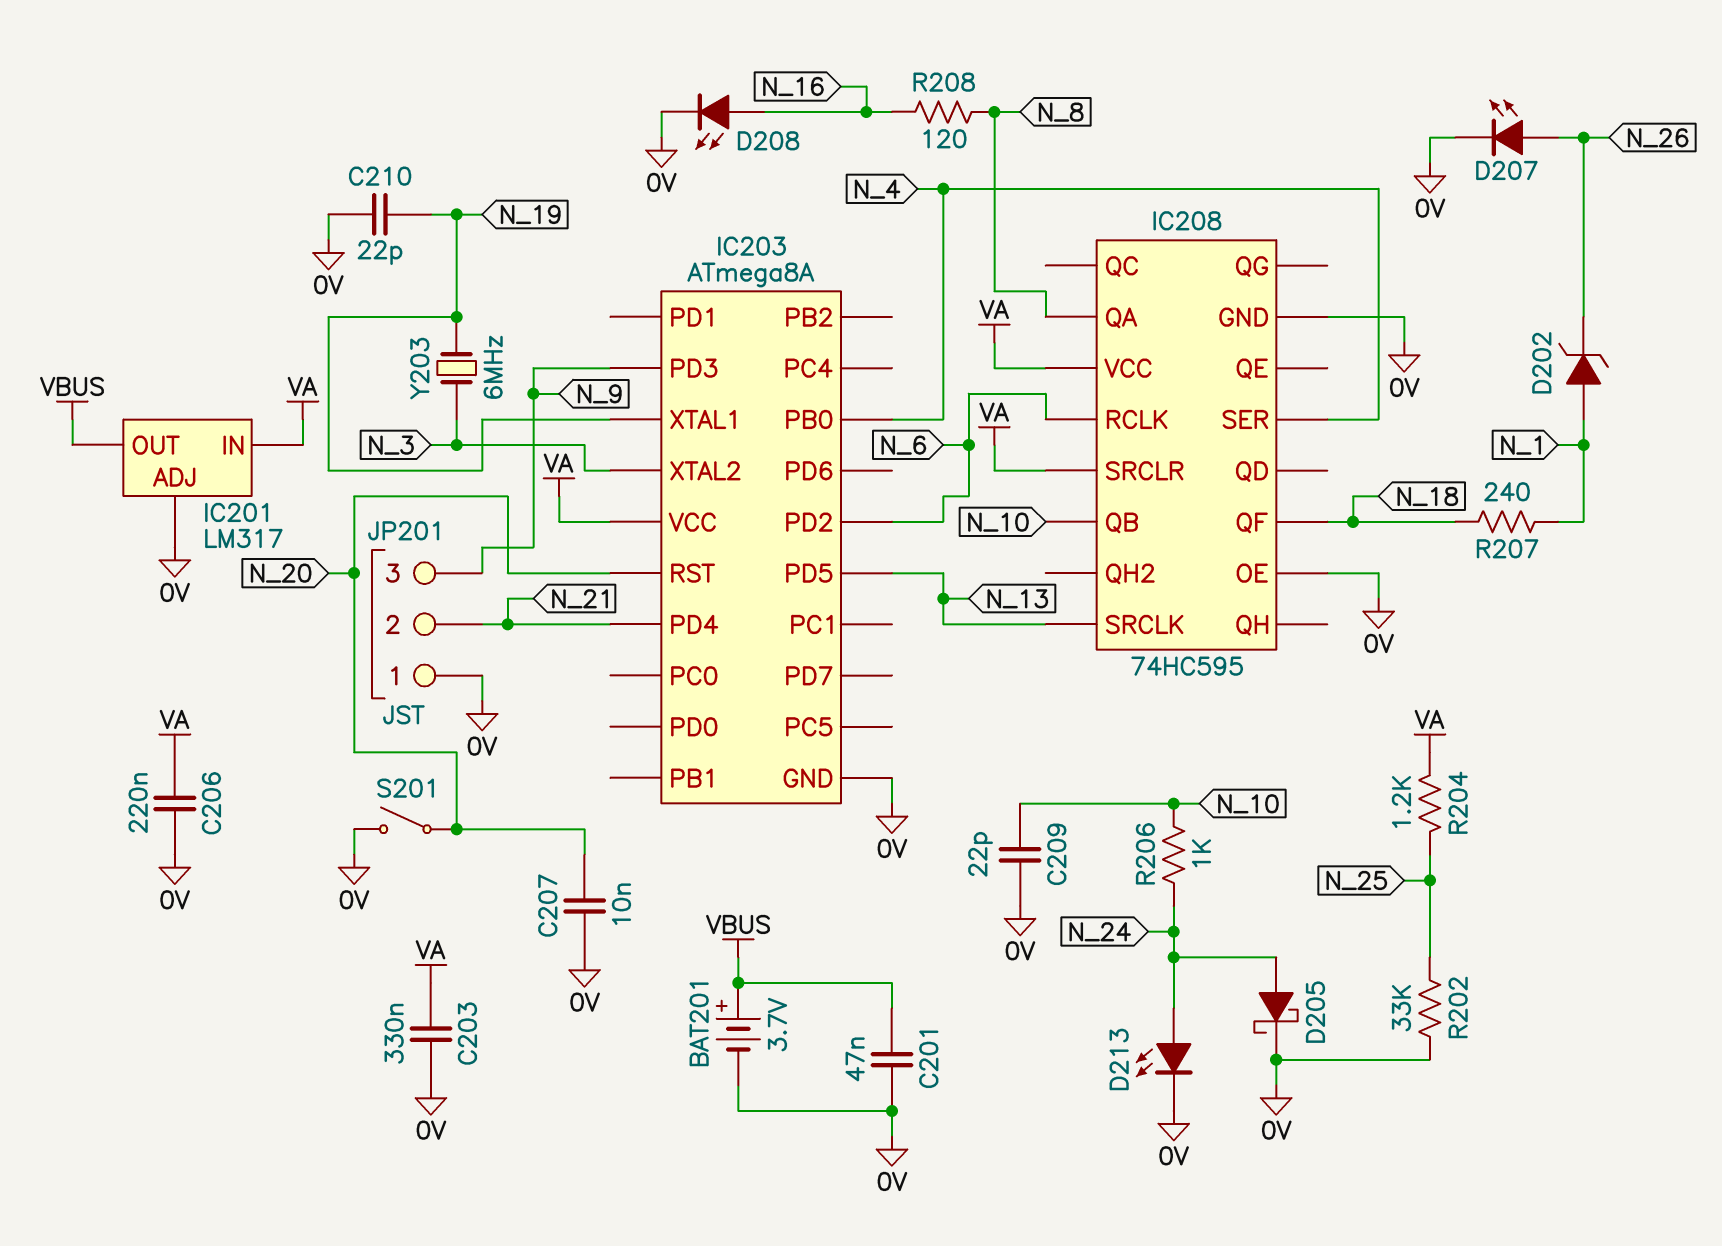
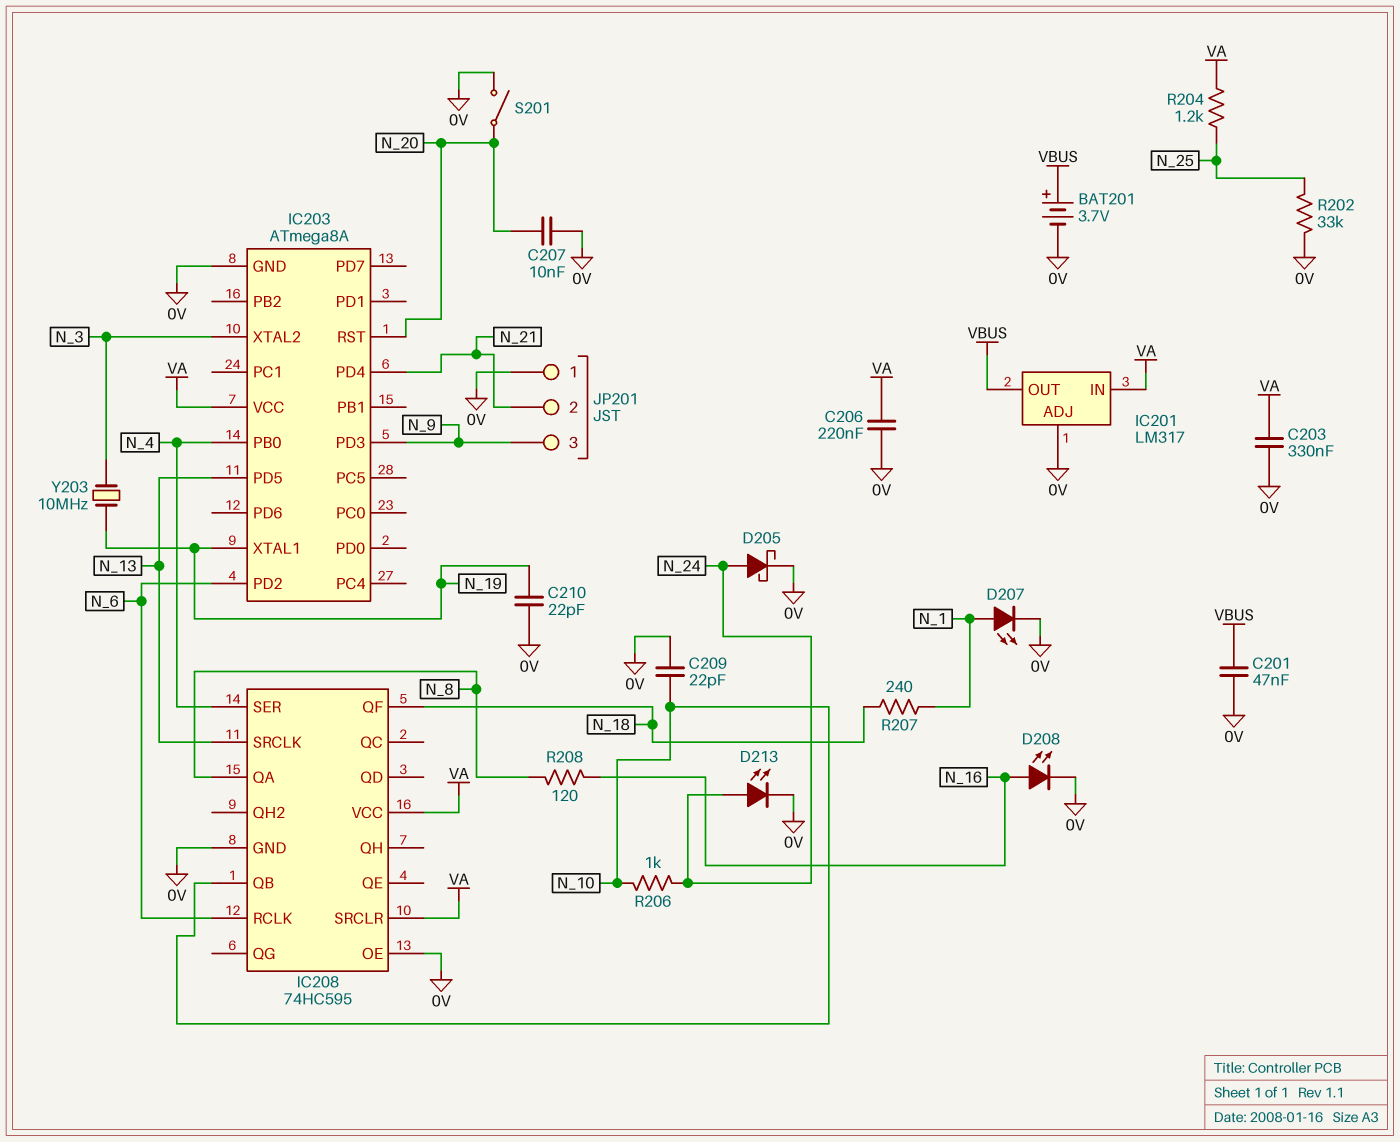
D202: zener (A N_1, K N_26) -> none
D207: LED (A N_26, K 0V) -> LED (A N_1, K 0V)
Y203: 6MHz (N_3, N_19) -> 10MHz (N_3, N_19)

